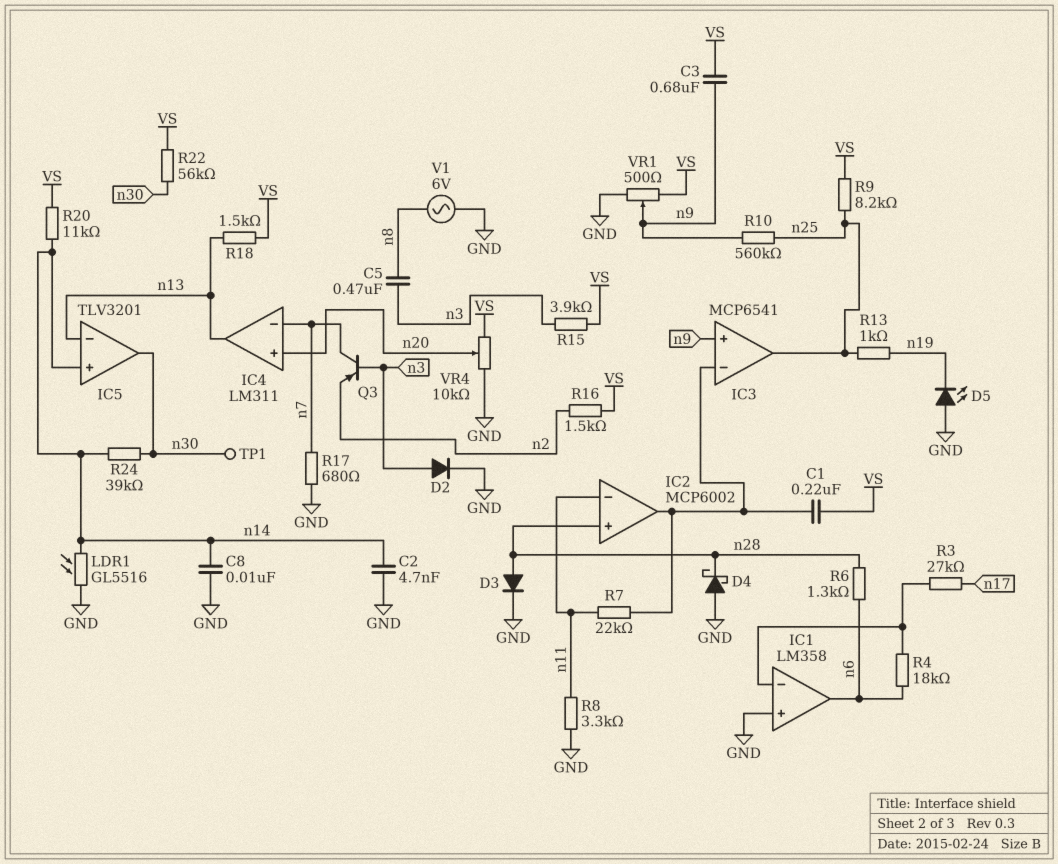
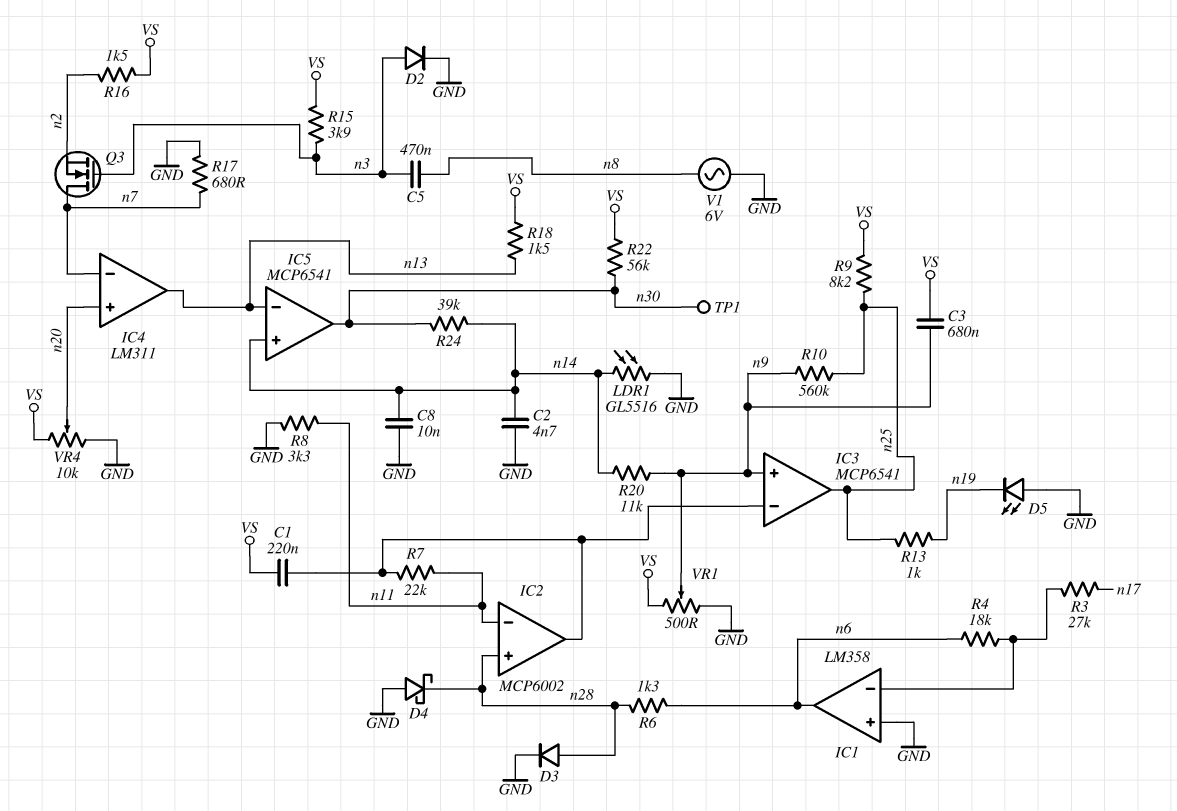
IC5: TLV3201 -> MCP6541
Q3: PNP (B n3, C n7, E n2) -> NMOS (G n3, D n7, S n2)
R20: 11k (VS, n14) -> 11k (n9, n14)

